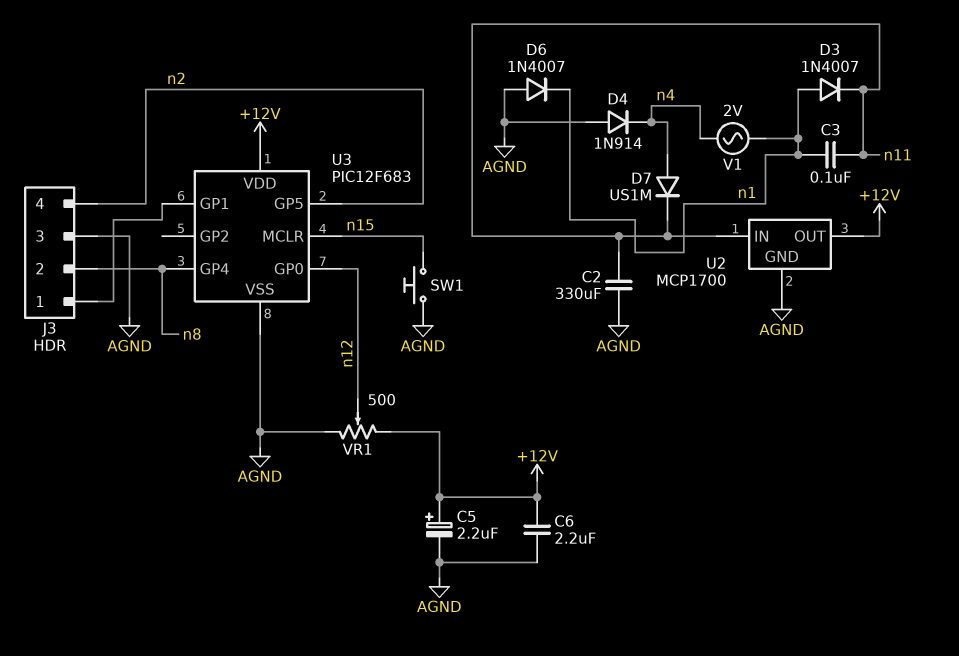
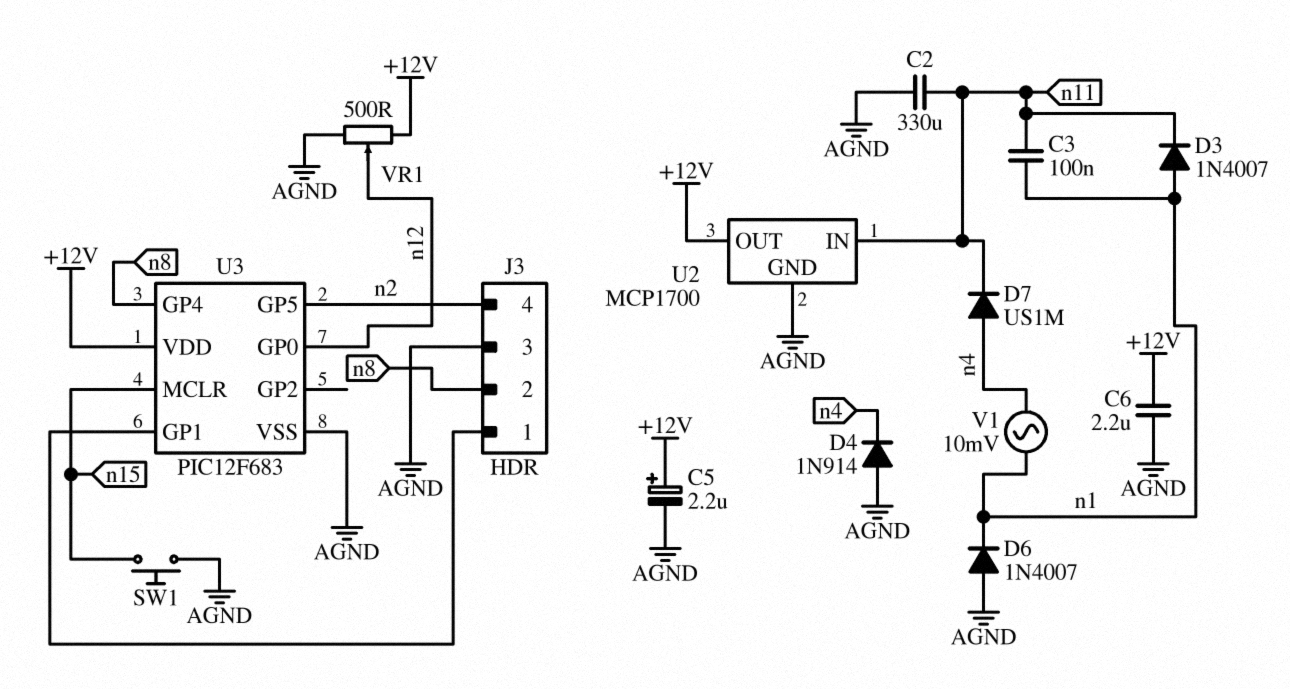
V1: AC 2V (n1, n4) -> AC 10mV (n1, n4)

